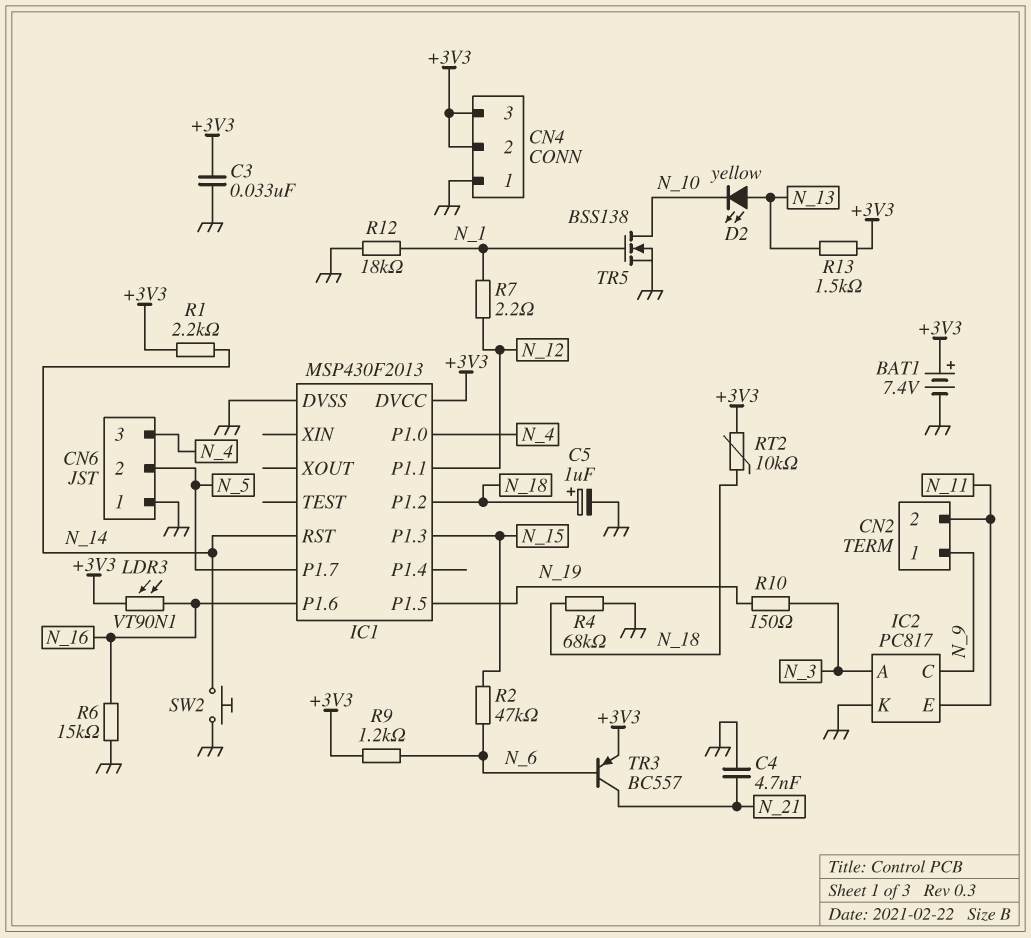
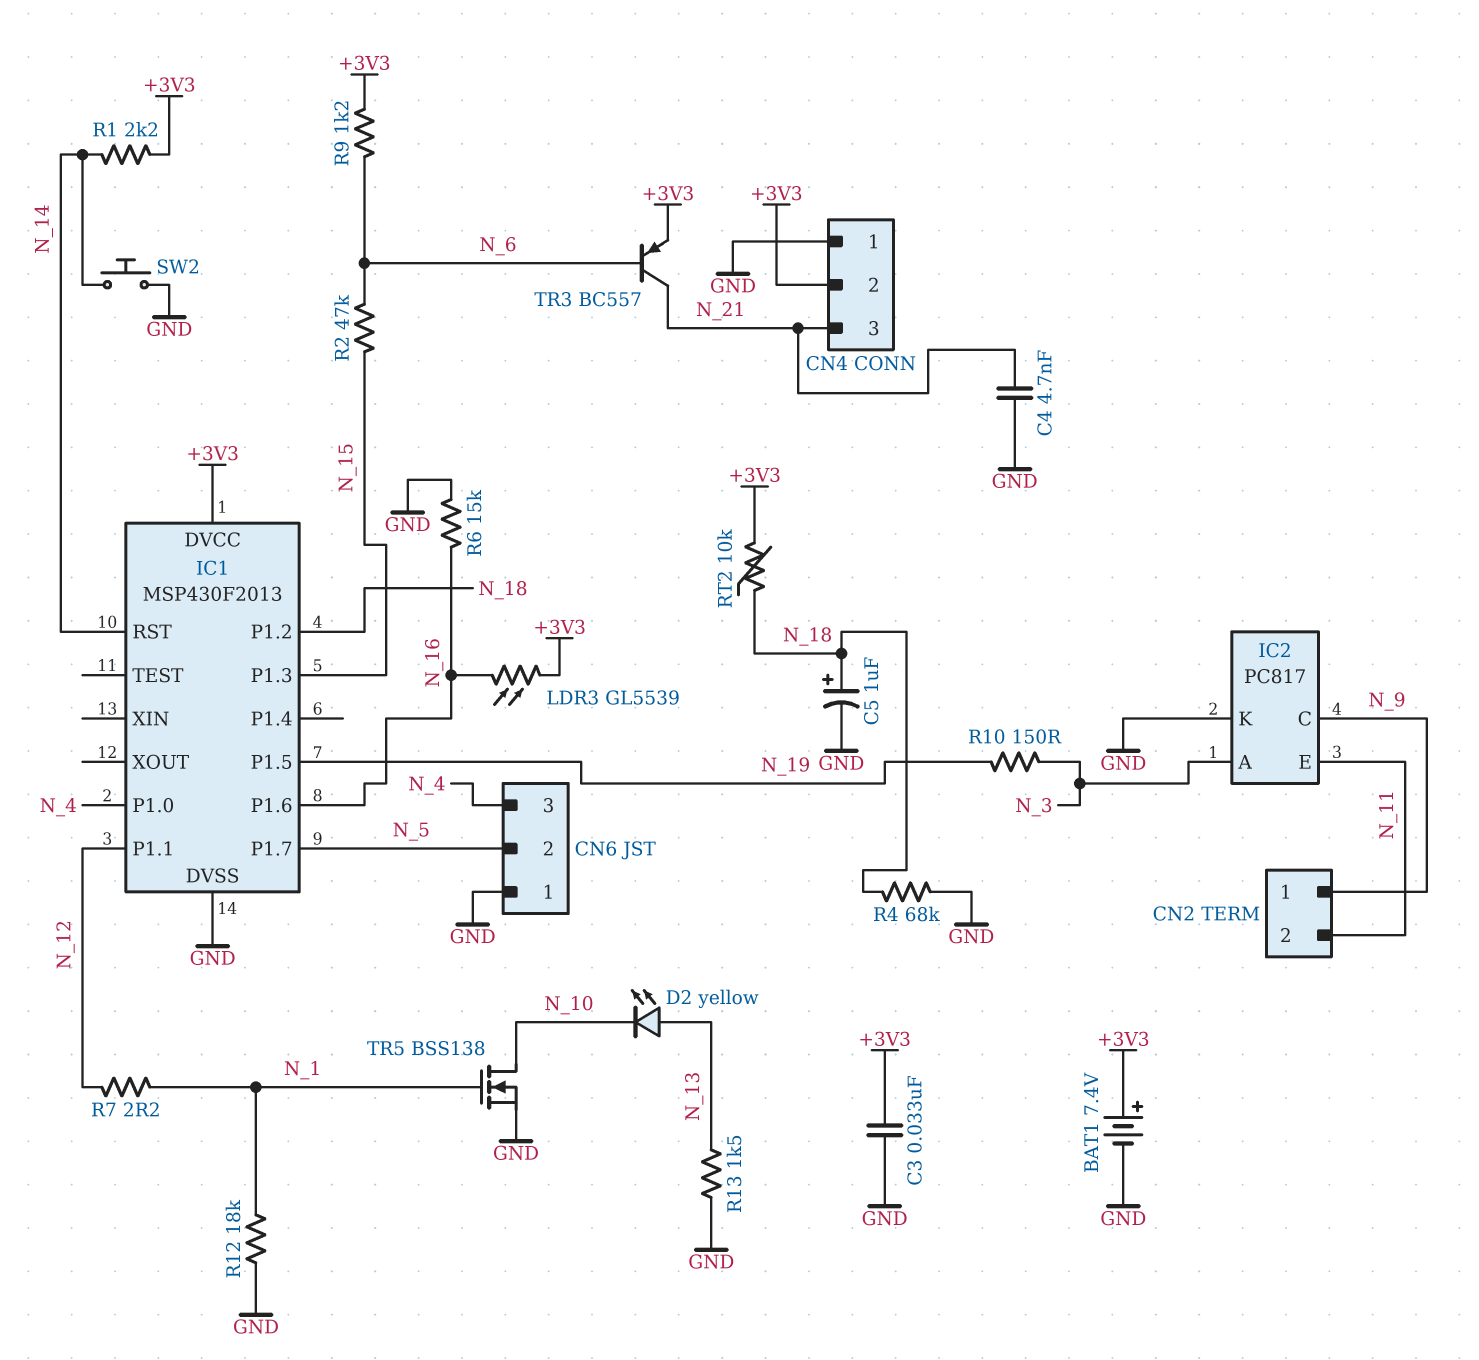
CN4 pin 3: +3V3 -> N_21
LDR3: VT90N1 (+3V3, N_16) -> GL5539 (+3V3, N_16)
R13: 1.5k (+3V3, N_13) -> 1.5k (GND, N_13)

